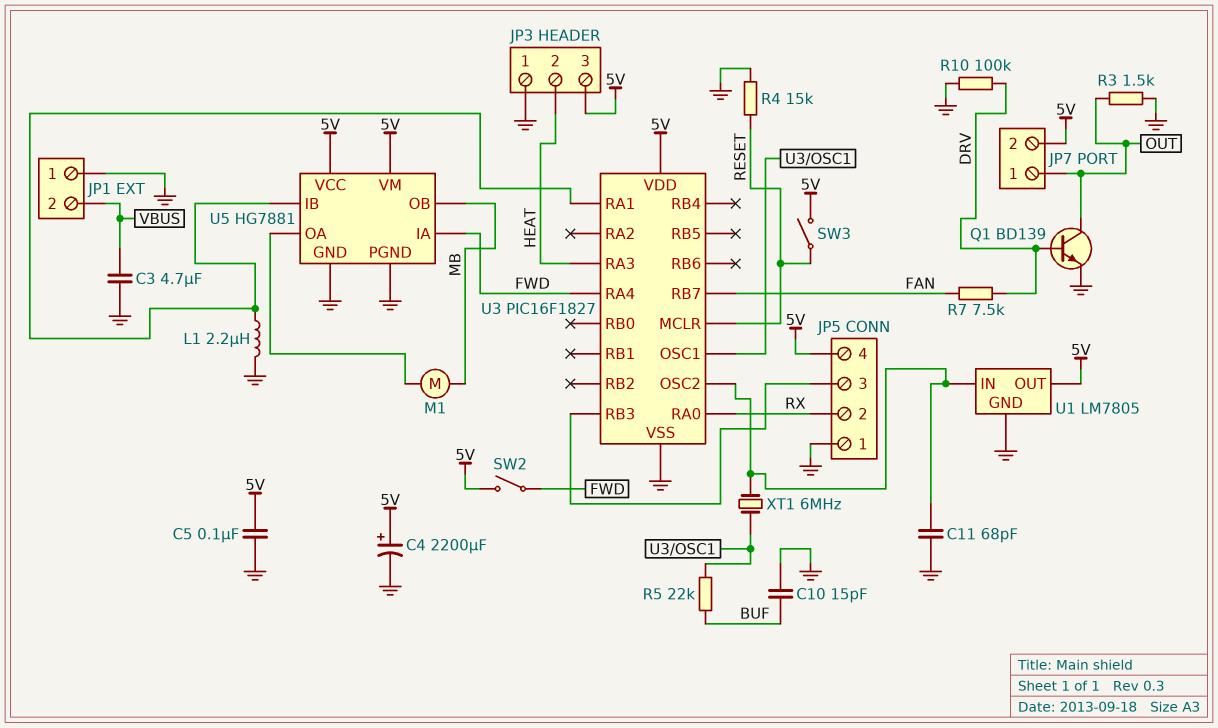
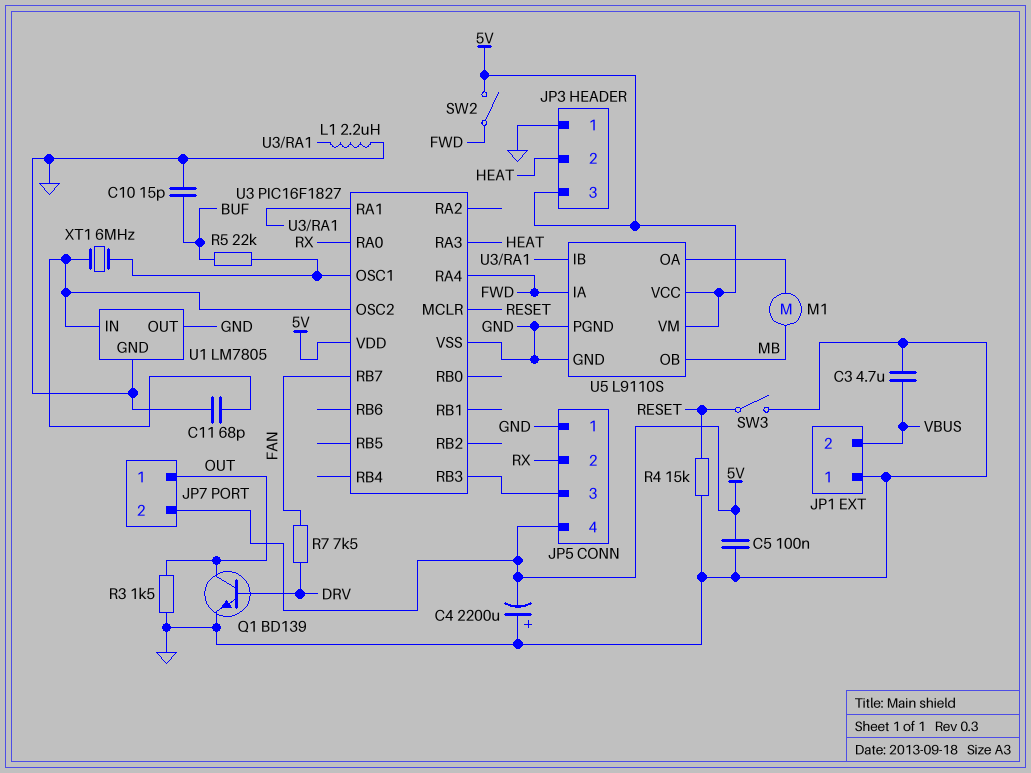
C4: 2200uF (plus 5V, minus GND) -> 2200uF (plus GND, minus 5V)
R10: 100k (DRV, GND) -> none
SW3: switch (5V, RESET) -> switch (GND, RESET)
U1 pin OUT: 5V -> GND
U5: HG7881 -> L9110S

